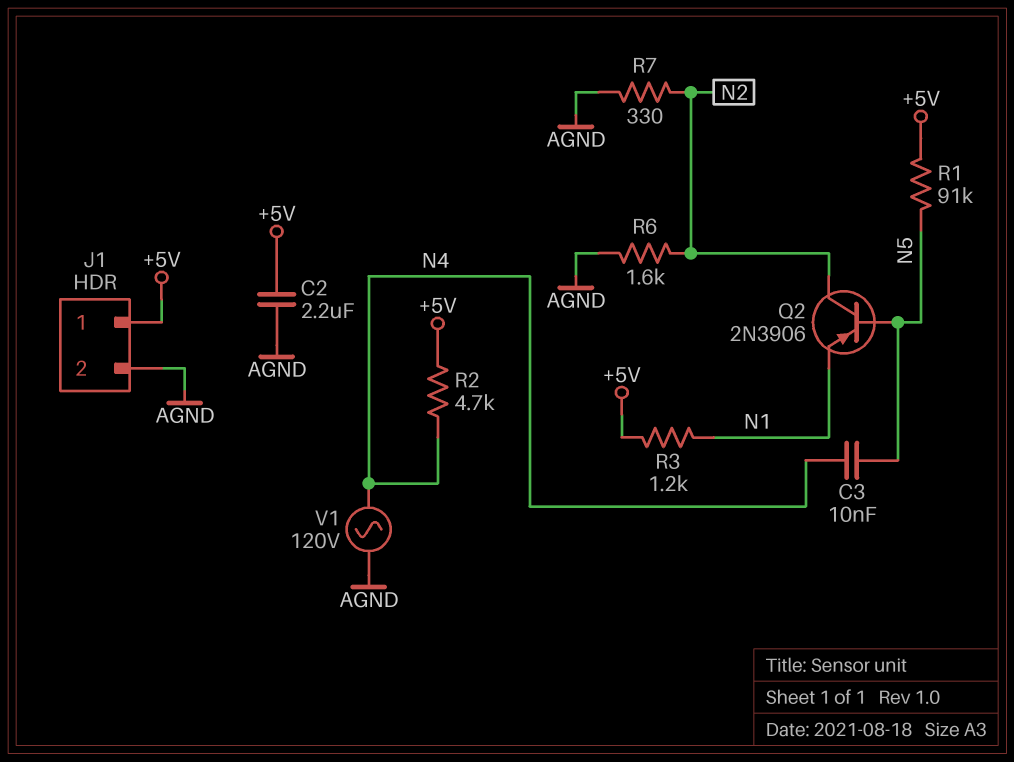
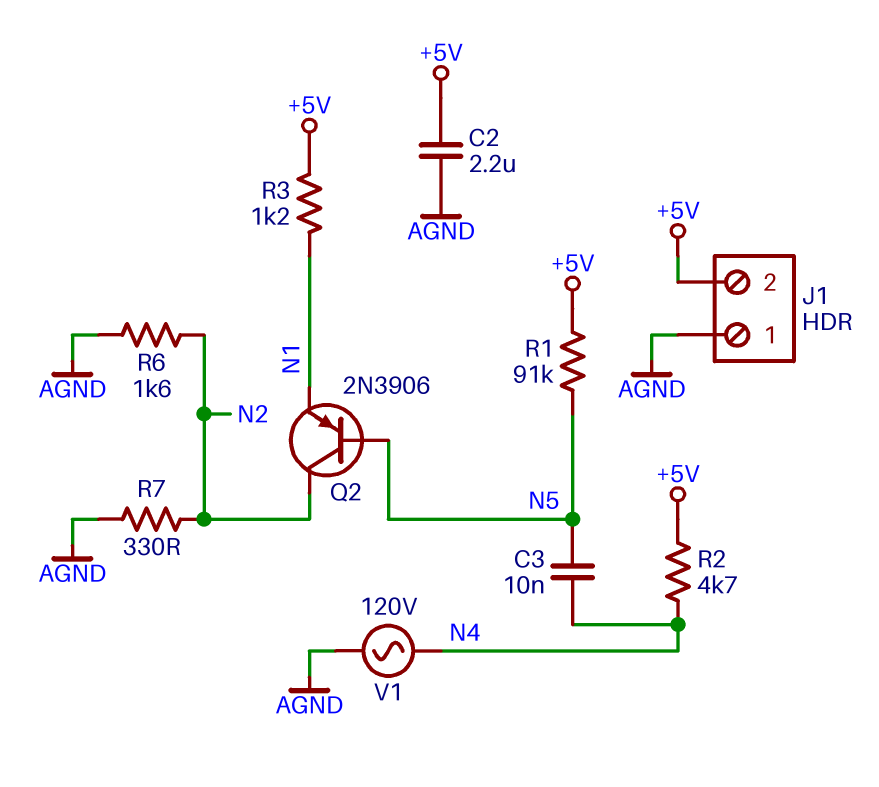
J1 pin 1: +5V -> AGND
J1 pin 2: AGND -> +5V

